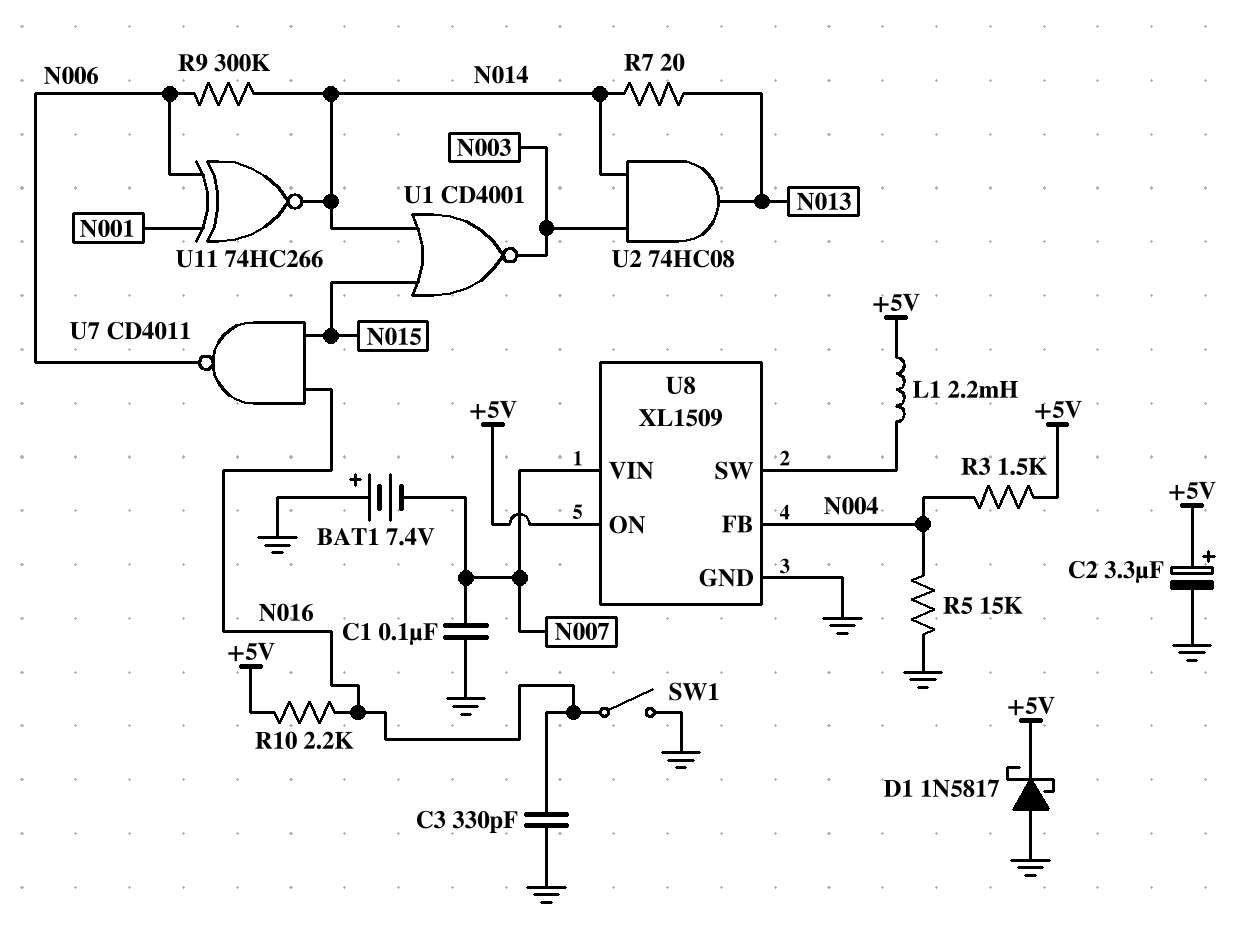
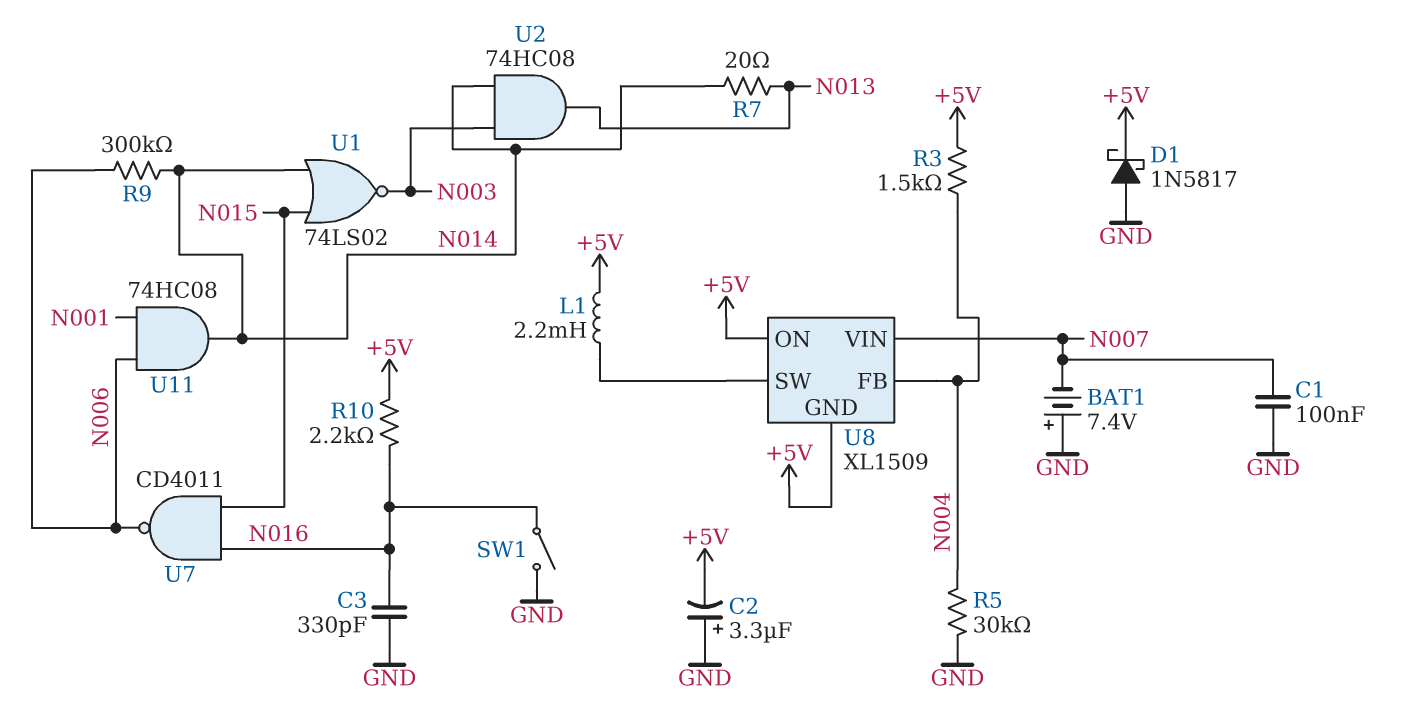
C2: 3.3uF (plus +5V, minus GND) -> 3.3uF (plus GND, minus +5V)
R5: 15k (GND, N004) -> 30k (GND, N004)
U1: NOR CD4001 (in N014, in N015, out N003) -> NOR 74LS02 (in N014, in N015, out N003)
U8 pin GND: GND -> +5V
U11: XNOR 74HC266 (in N001, in N006, out N014) -> AND 74HC08 (in N001, in N006, out N014)

